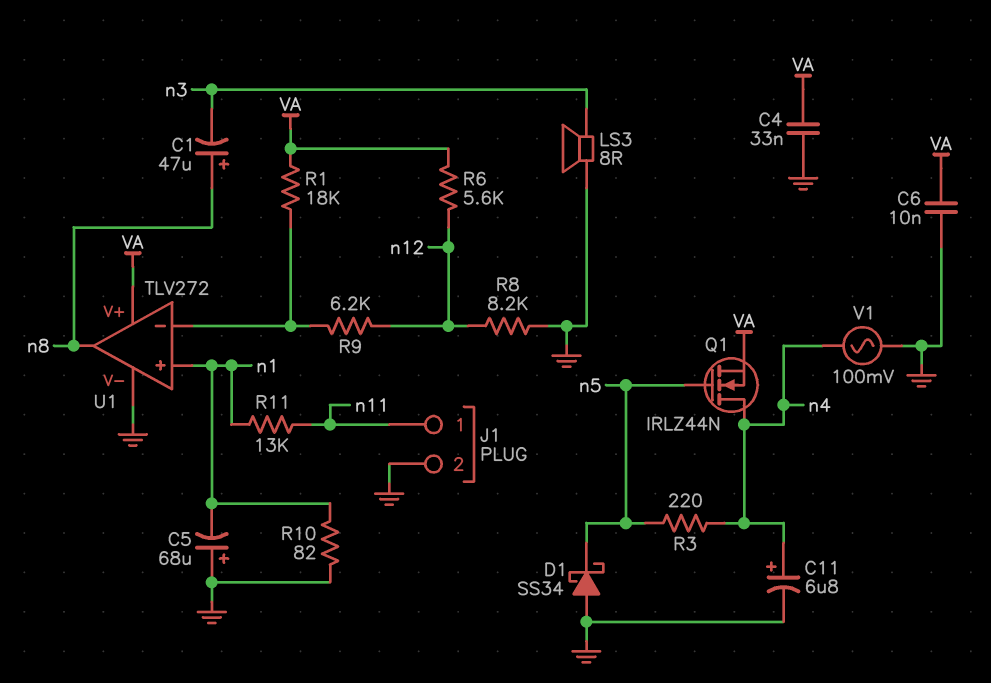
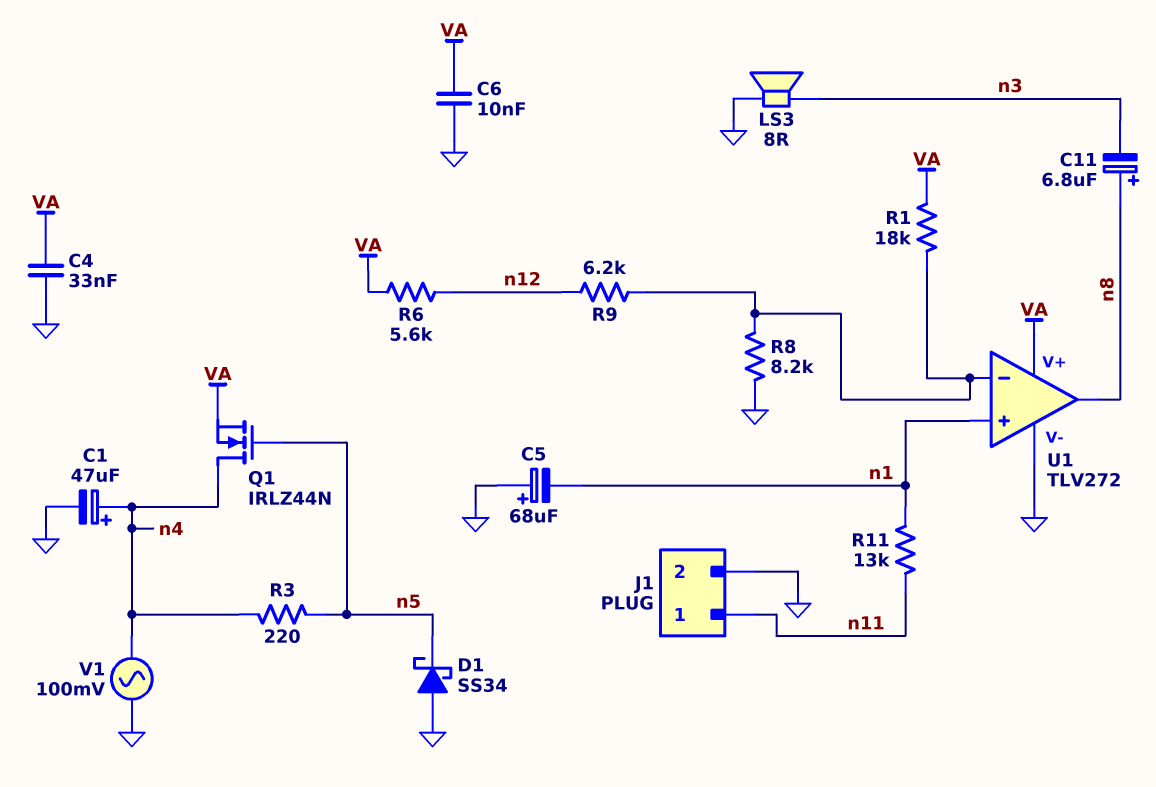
C1: 47uF (plus n8, minus n3) -> 47uF (plus n4, minus GND)
C11: 6.8uF (plus n4, minus GND) -> 6.8uF (plus n8, minus n3)
R8: 8.2k (GND, n12) -> 8.2k (GND, U1/in-)
R10: 82 (GND, n1) -> none

